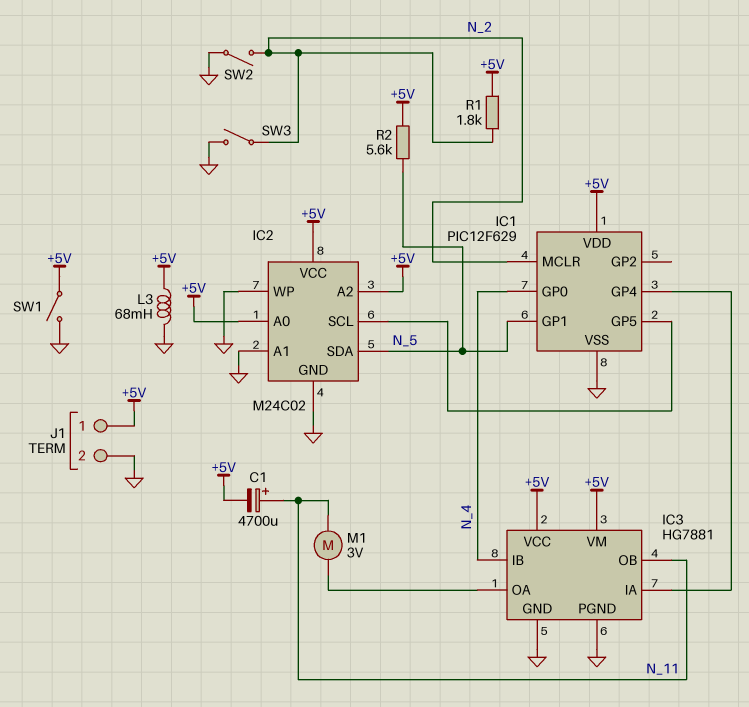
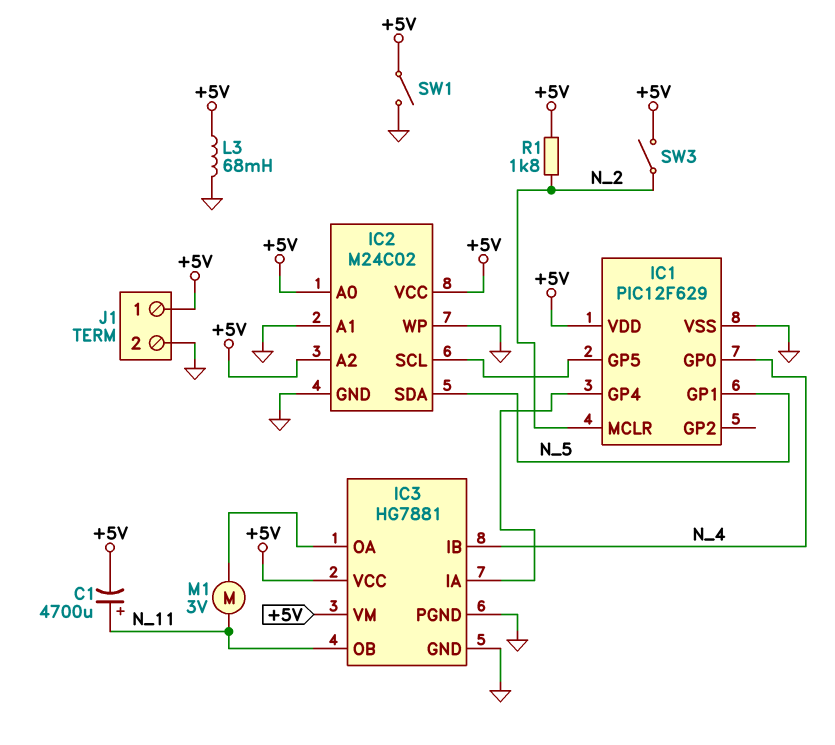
R2: 5.6k (+5V, N_5) -> none
SW2: switch (GND, N_2) -> none
SW3: switch (GND, N_2) -> switch (+5V, N_2)

